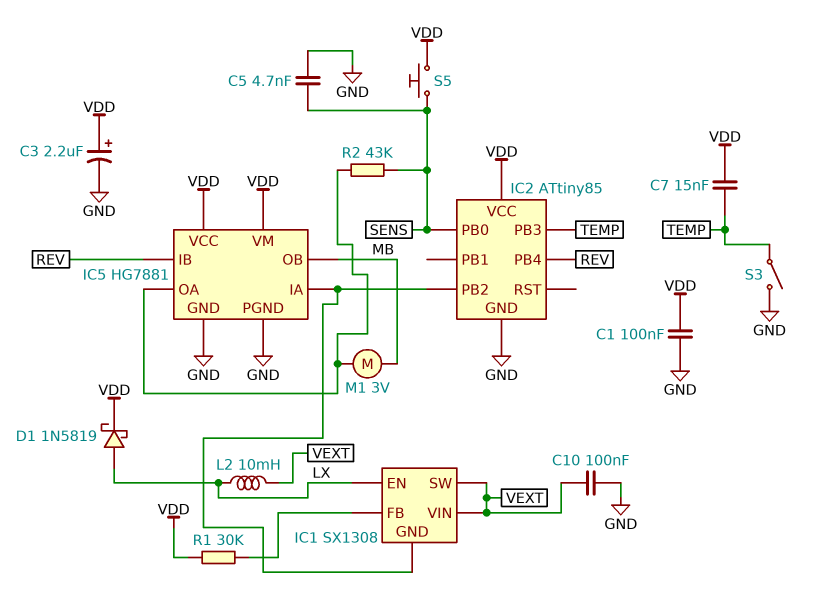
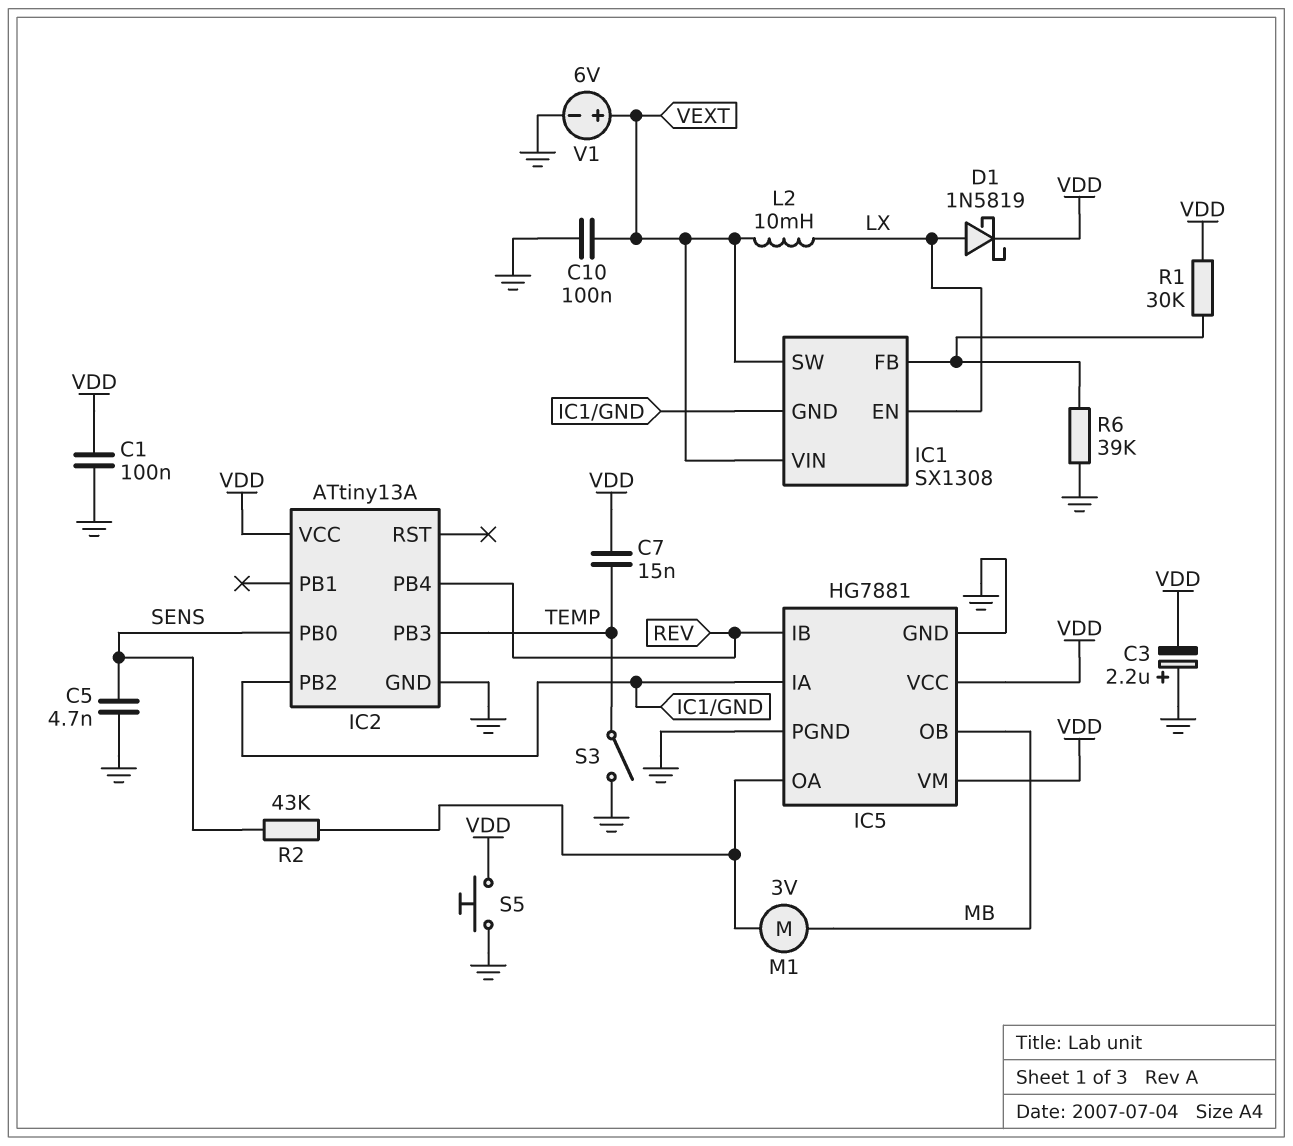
C3: 2.2uF (plus VDD, minus GND) -> 2.2uF (plus GND, minus VDD)
IC2: ATtiny85 -> ATtiny13A
R6: none -> 39k (GND, IC1/FB)
S5: button (SENS, VDD) -> button (GND, VDD)
V1: none -> 6V (plus VEXT, minus GND)

